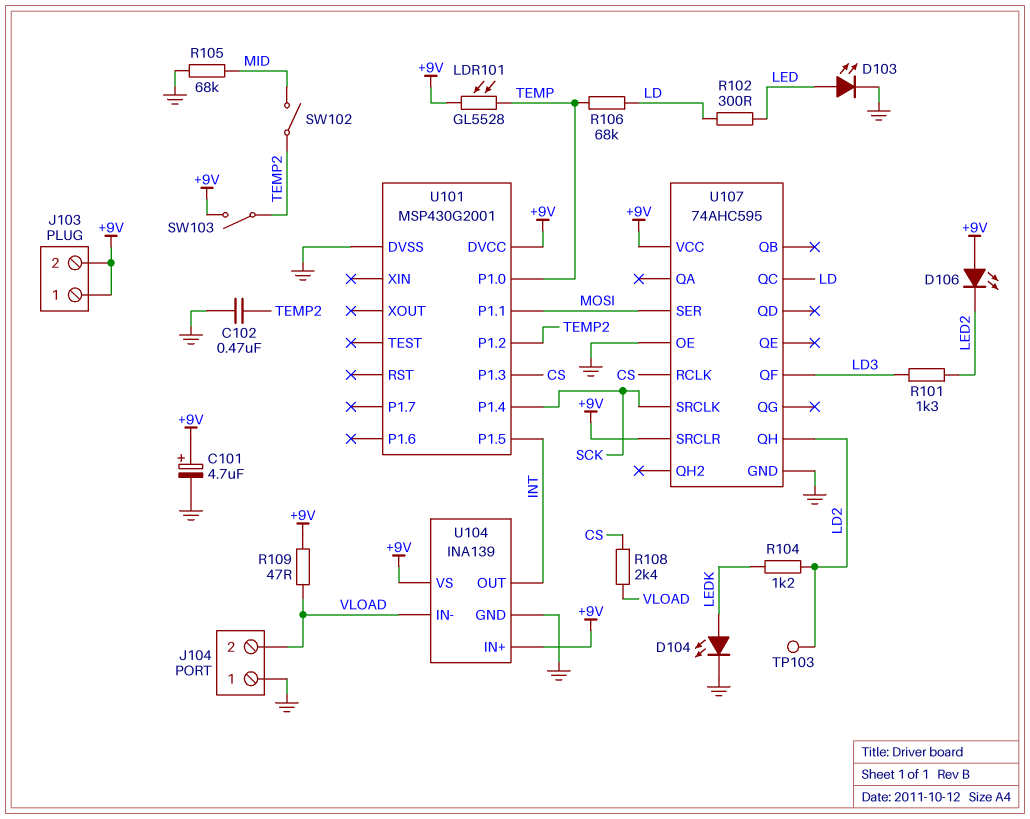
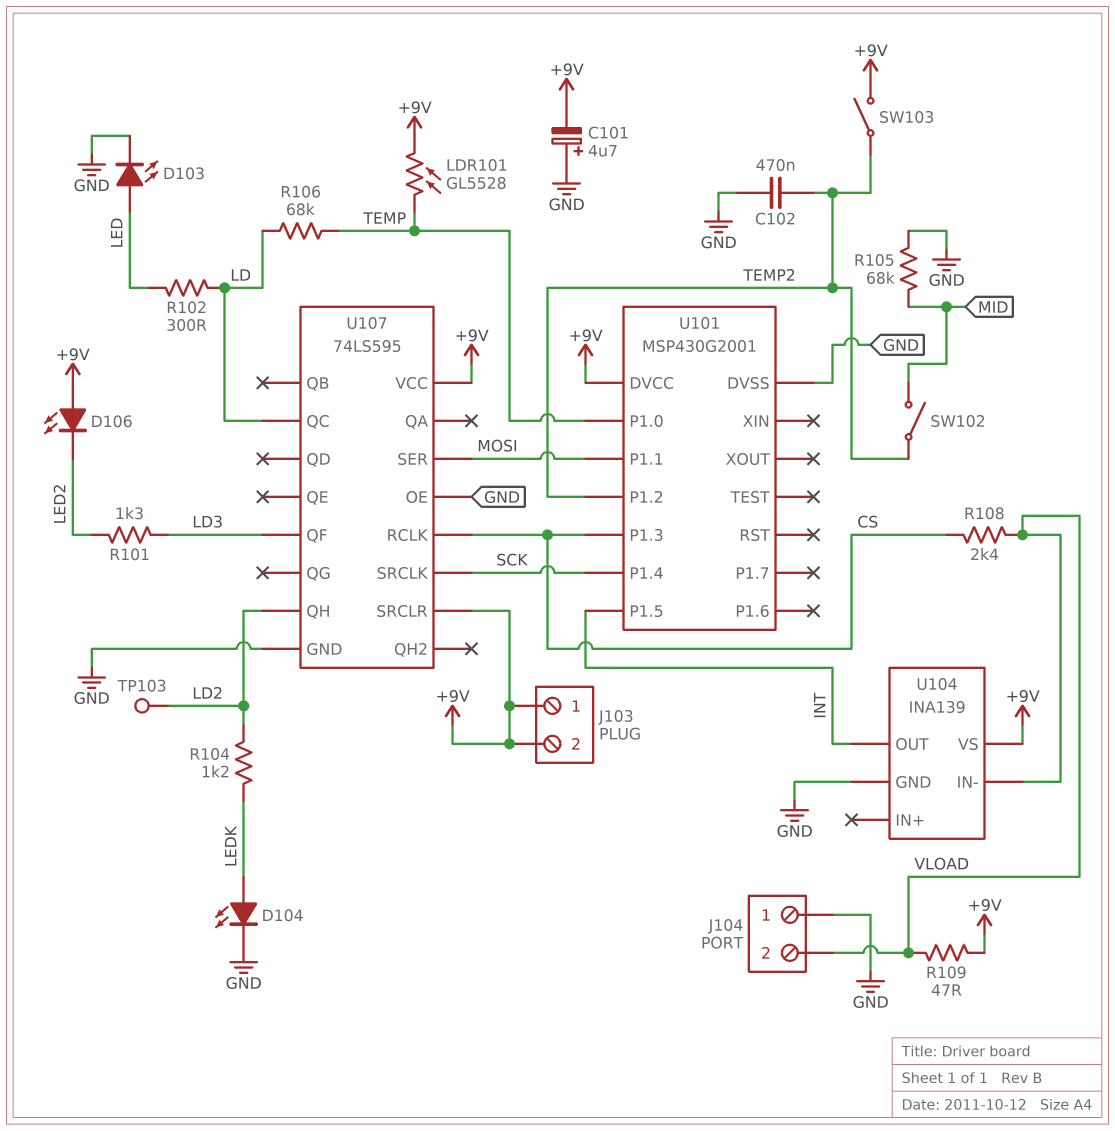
C101: 4.7uF (plus +9V, minus GND) -> 4.7uF (plus GND, minus +9V)
U104 pin IN+: +9V -> none
U107: 74AHC595 -> 74LS595

